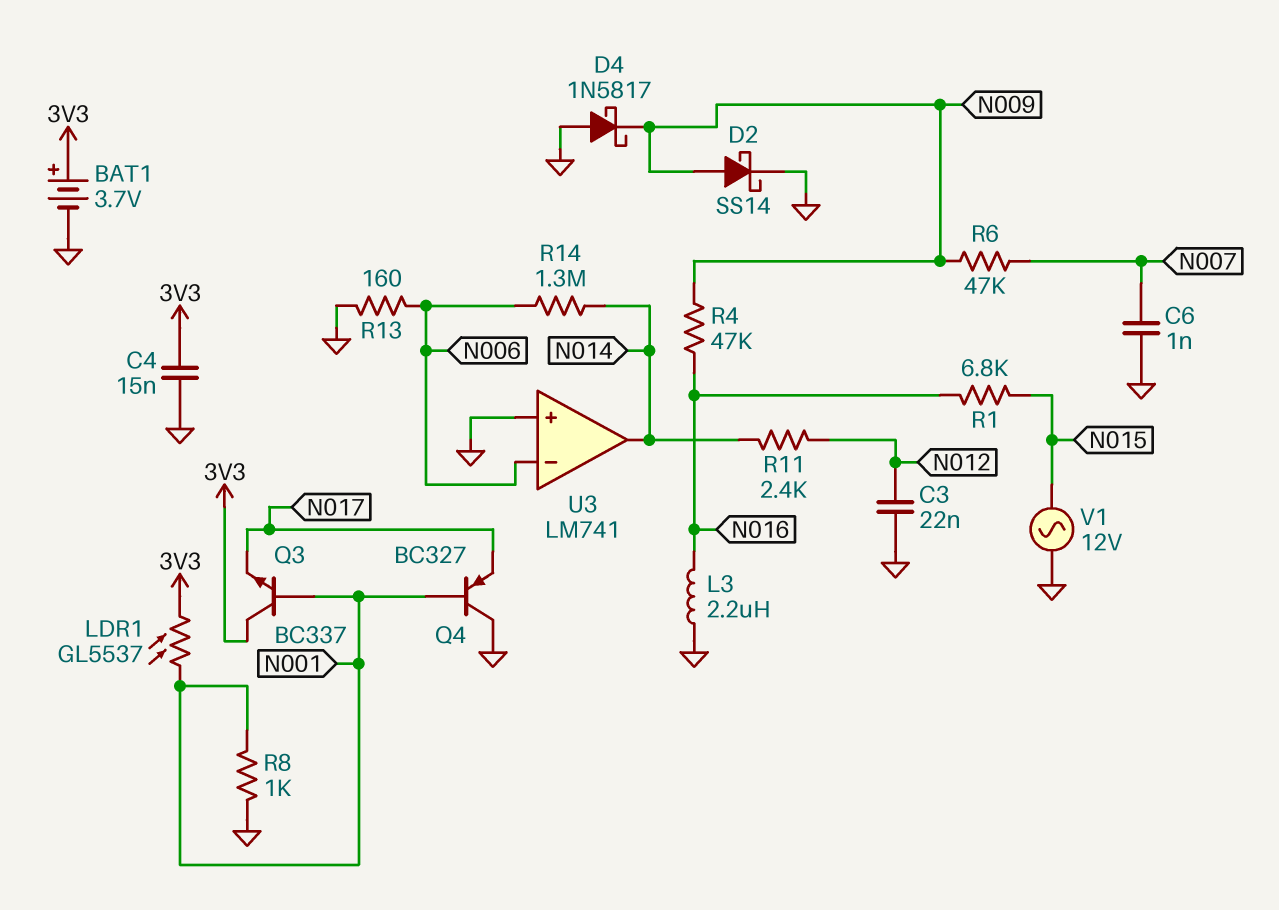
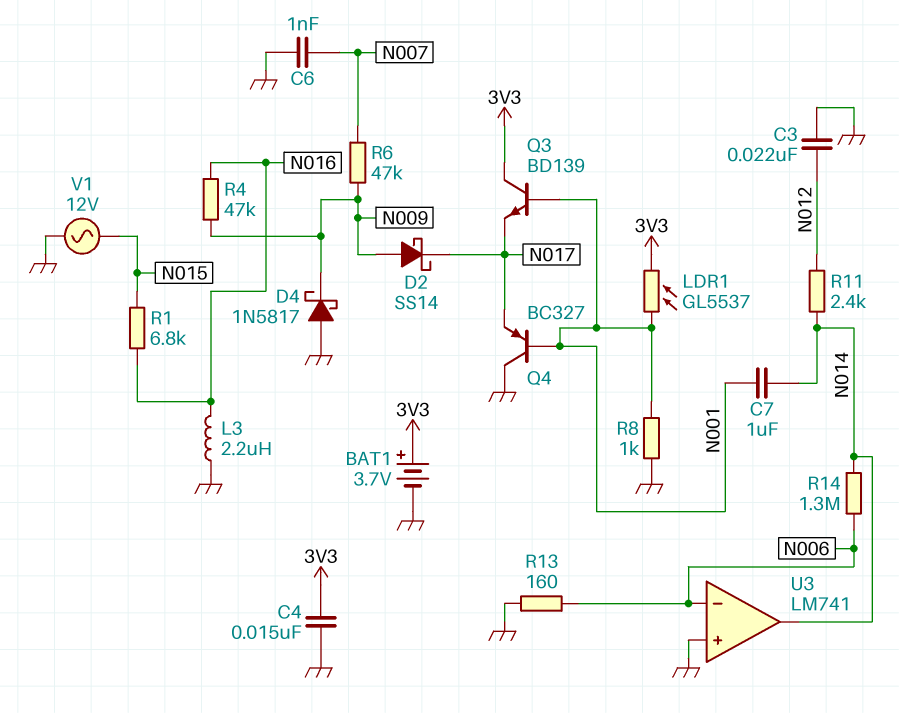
C7: none -> 1uF (N001, N014)
D2: schottky SS14 (A N009, K GND) -> schottky SS14 (A N009, K N017)
Q3: NPN BC337 (B N001, C 3V3, E N017) -> NPN BD139 (B N001, C 3V3, E N017)

